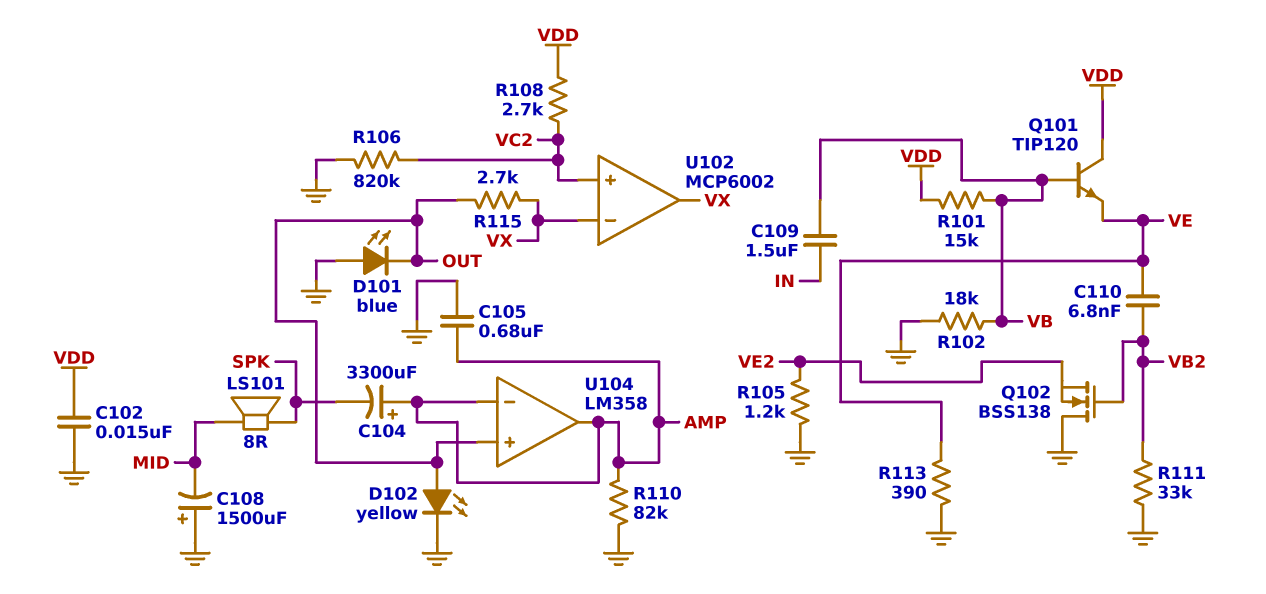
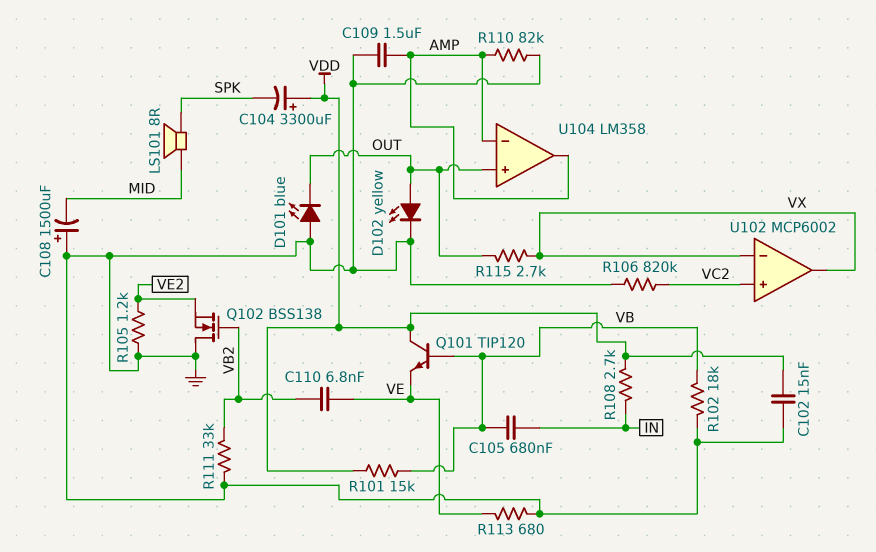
C104: 3300uF (plus AMP, minus SPK) -> 3300uF (plus VDD, minus SPK)
C105: 680nF (AMP, GND) -> 680nF (IN, VB)
C109: 1.5uF (IN, VB) -> 1.5uF (AMP, GND)
R108: 2.7k (VC2, VDD) -> 2.7k (IN, VDD)
R113: 390 (GND, VE) -> 680 (GND, VE)

